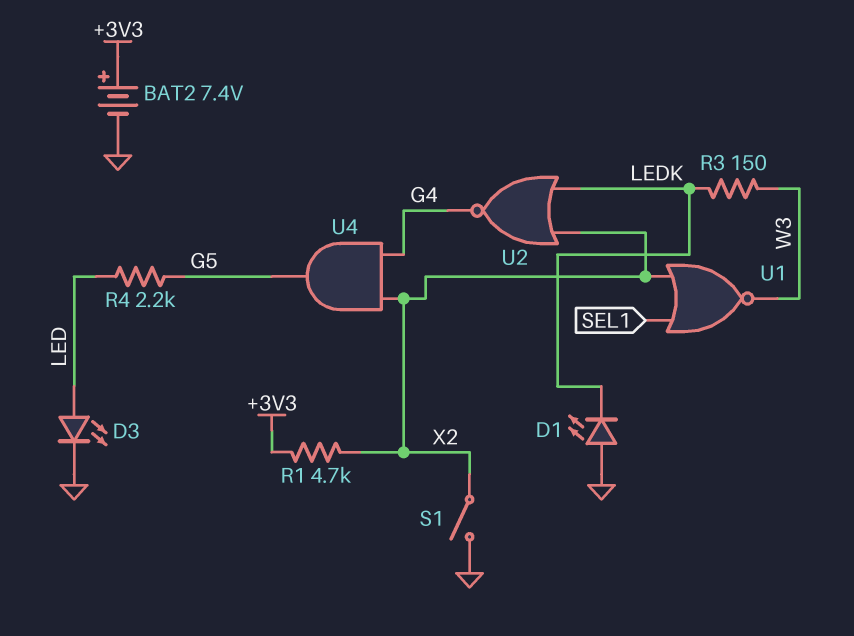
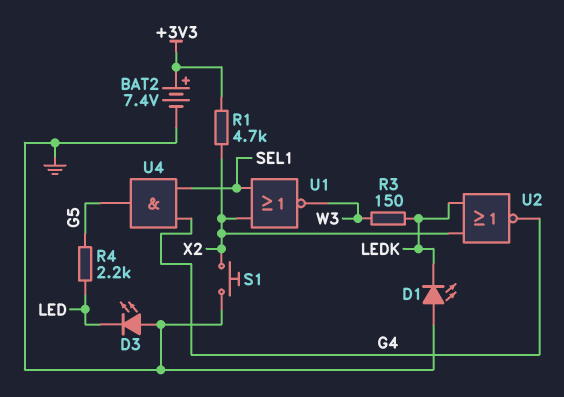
D3: LED (A LED, K GND) -> LED (A GND, K LED)
S1: switch (GND, X2) -> button (GND, X2)
U4: AND (in G4, in X2, out G5) -> AND (in G4, in SEL1, out G5)

